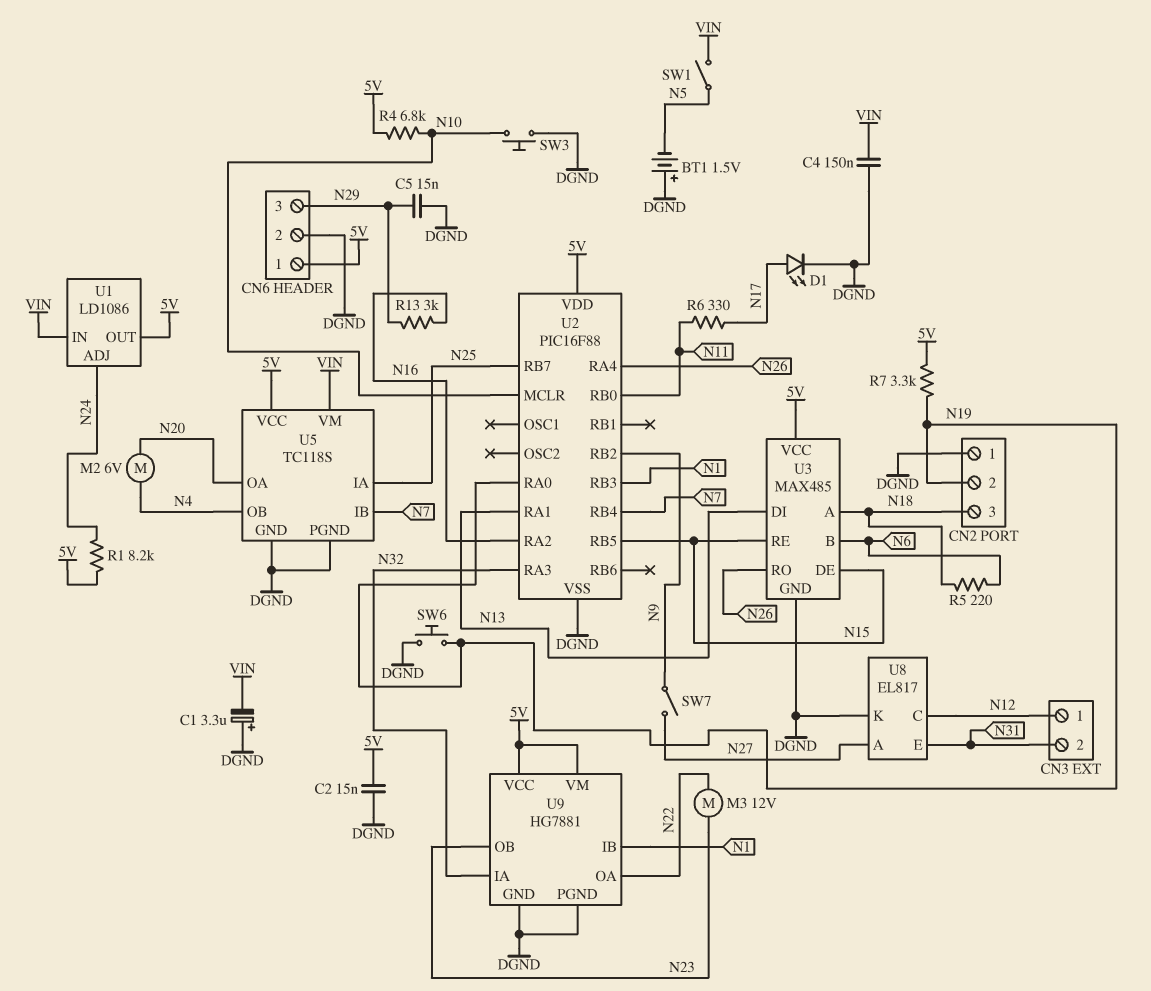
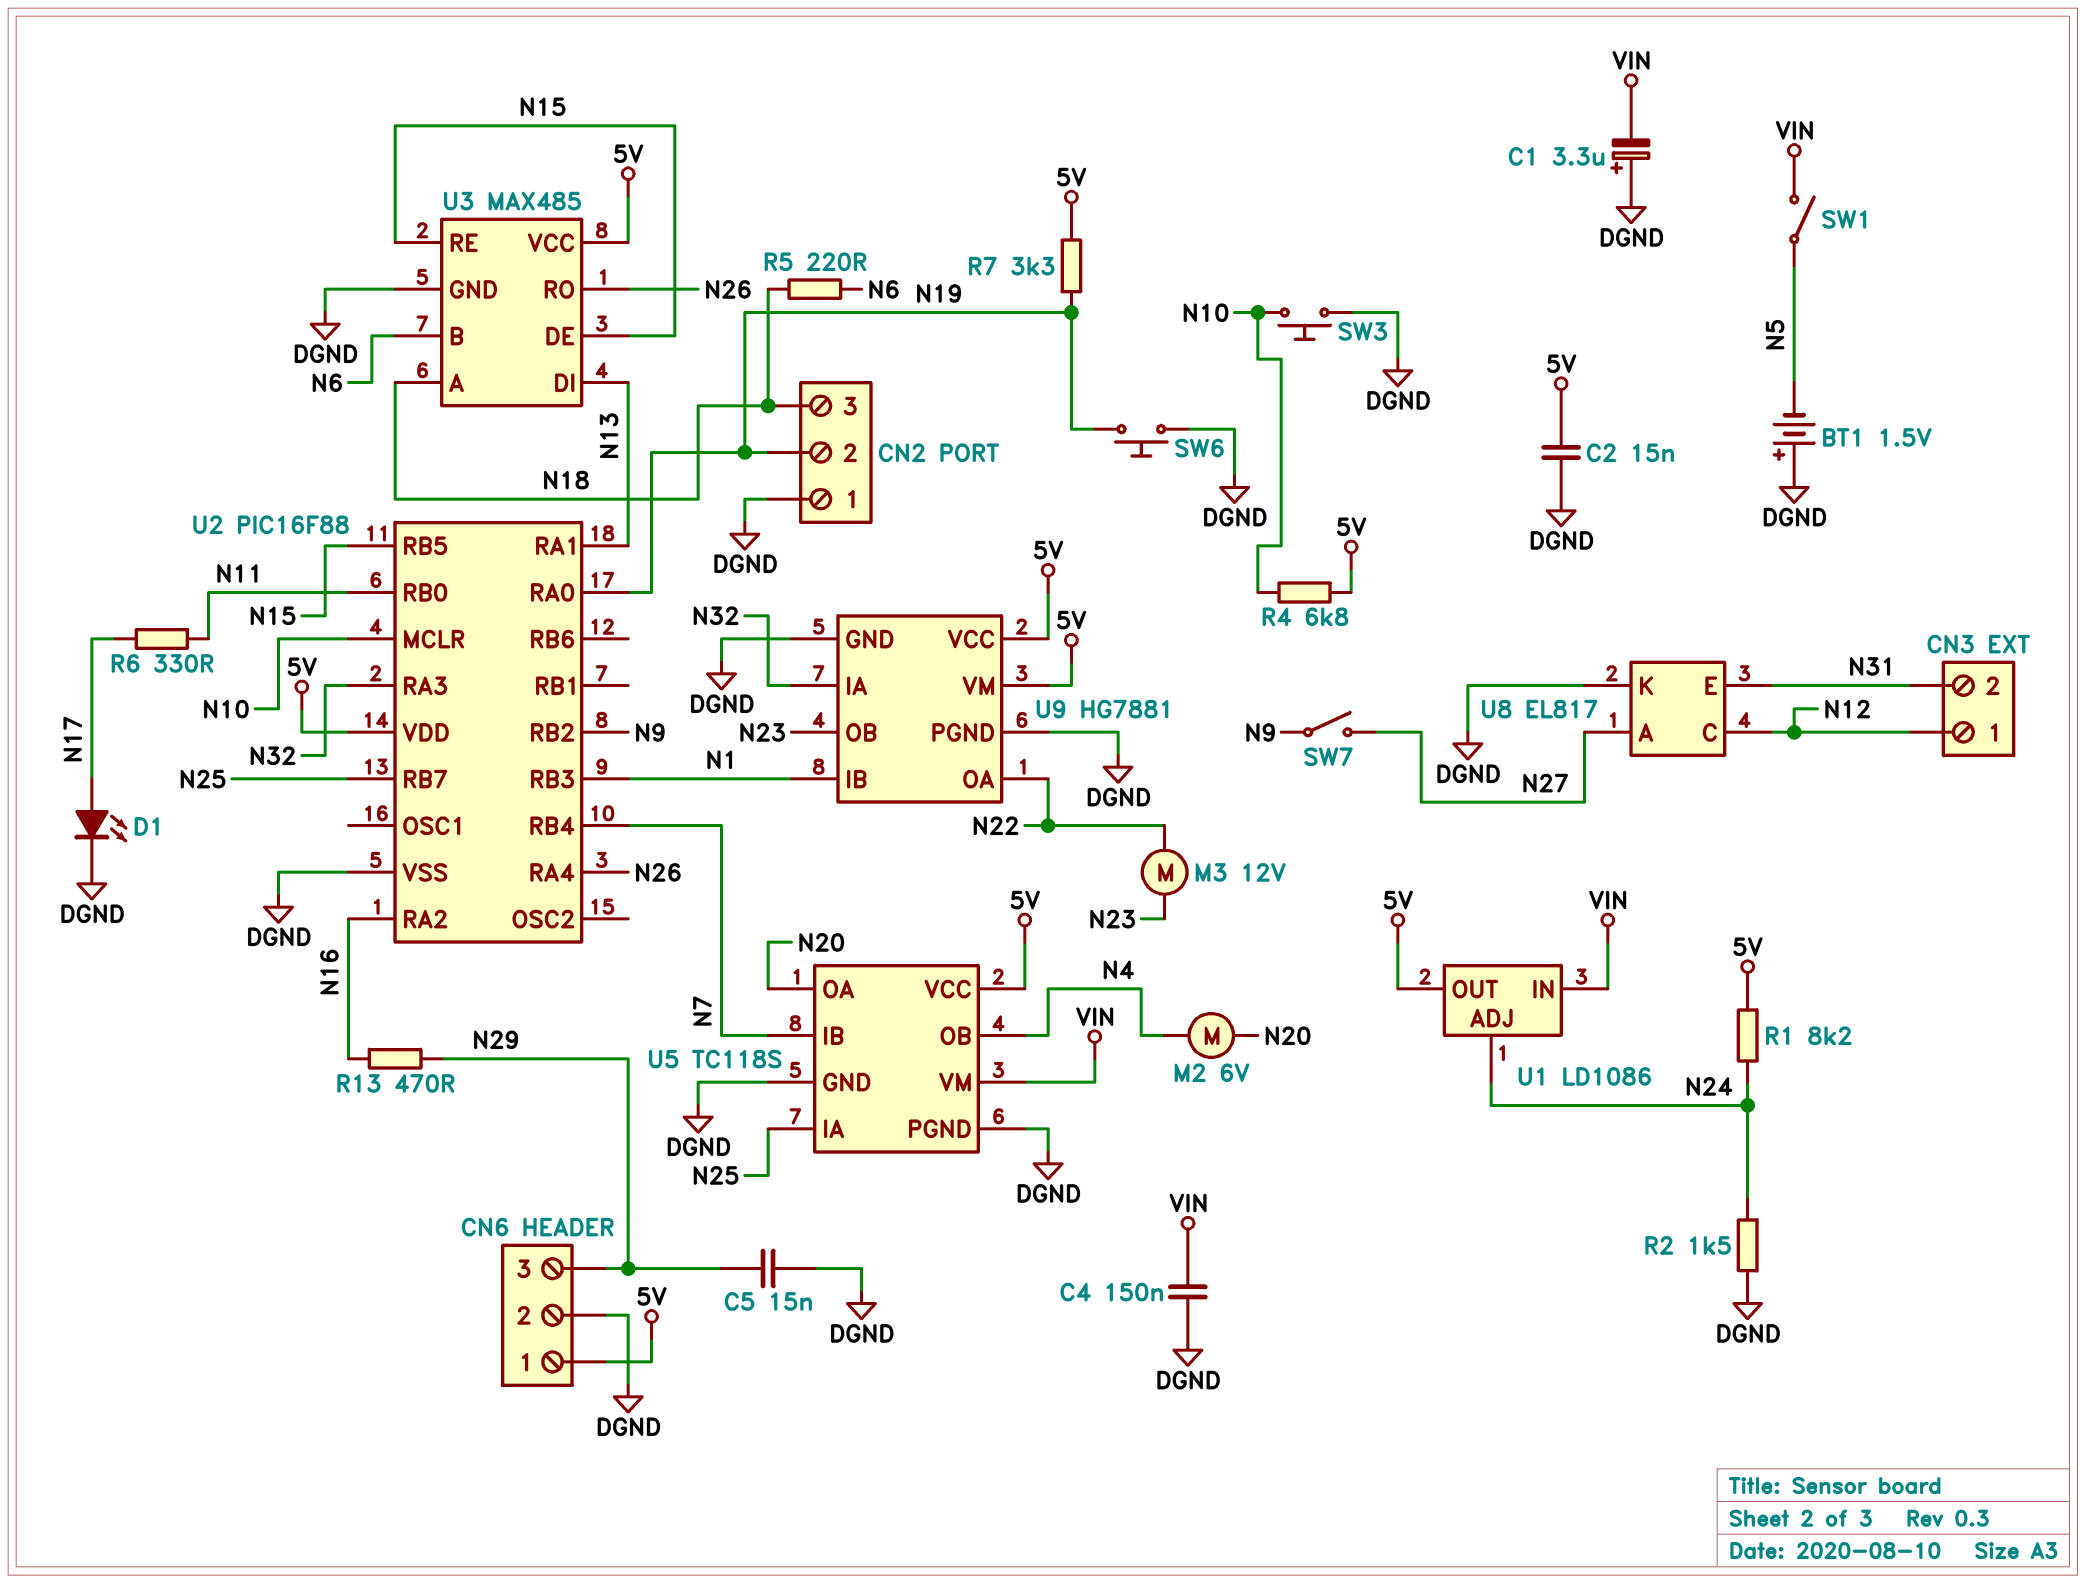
R2: none -> 1.5k (DGND, N24)
R13: 3k (N16, N29) -> 470 (N16, N29)

